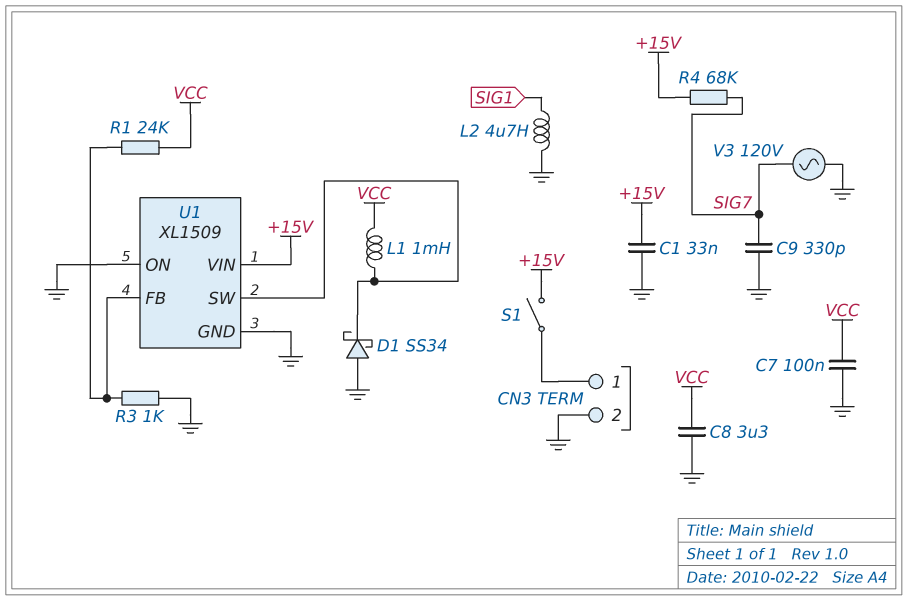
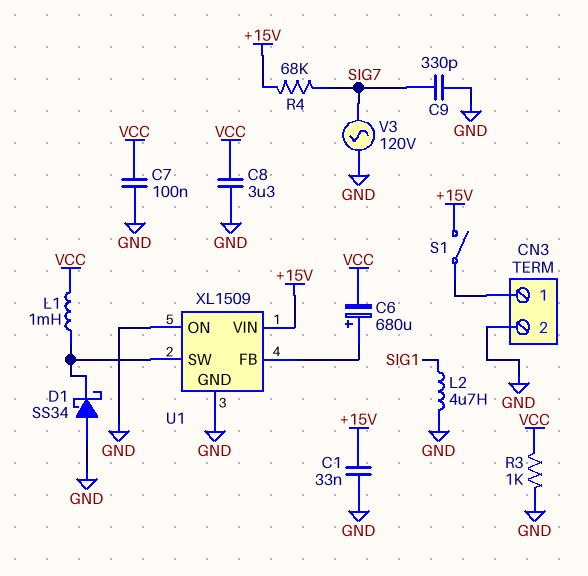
C6: none -> 680uF (plus U1/FB, minus VCC)
R1: 24k (U1/FB, VCC) -> none
R3: 1k (GND, U1/FB) -> 1k (GND, VCC)

